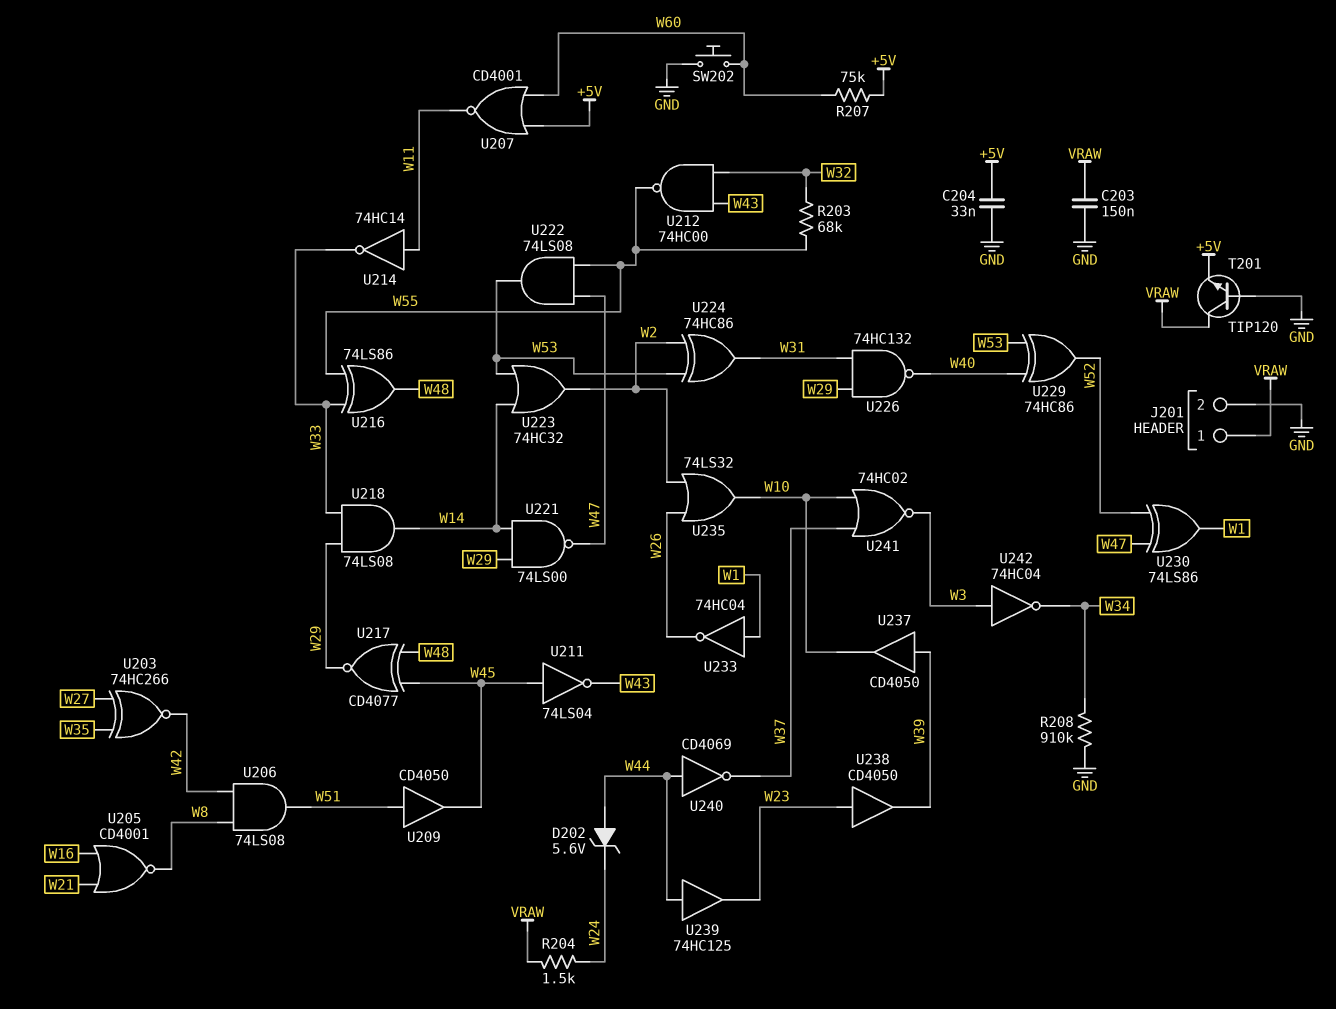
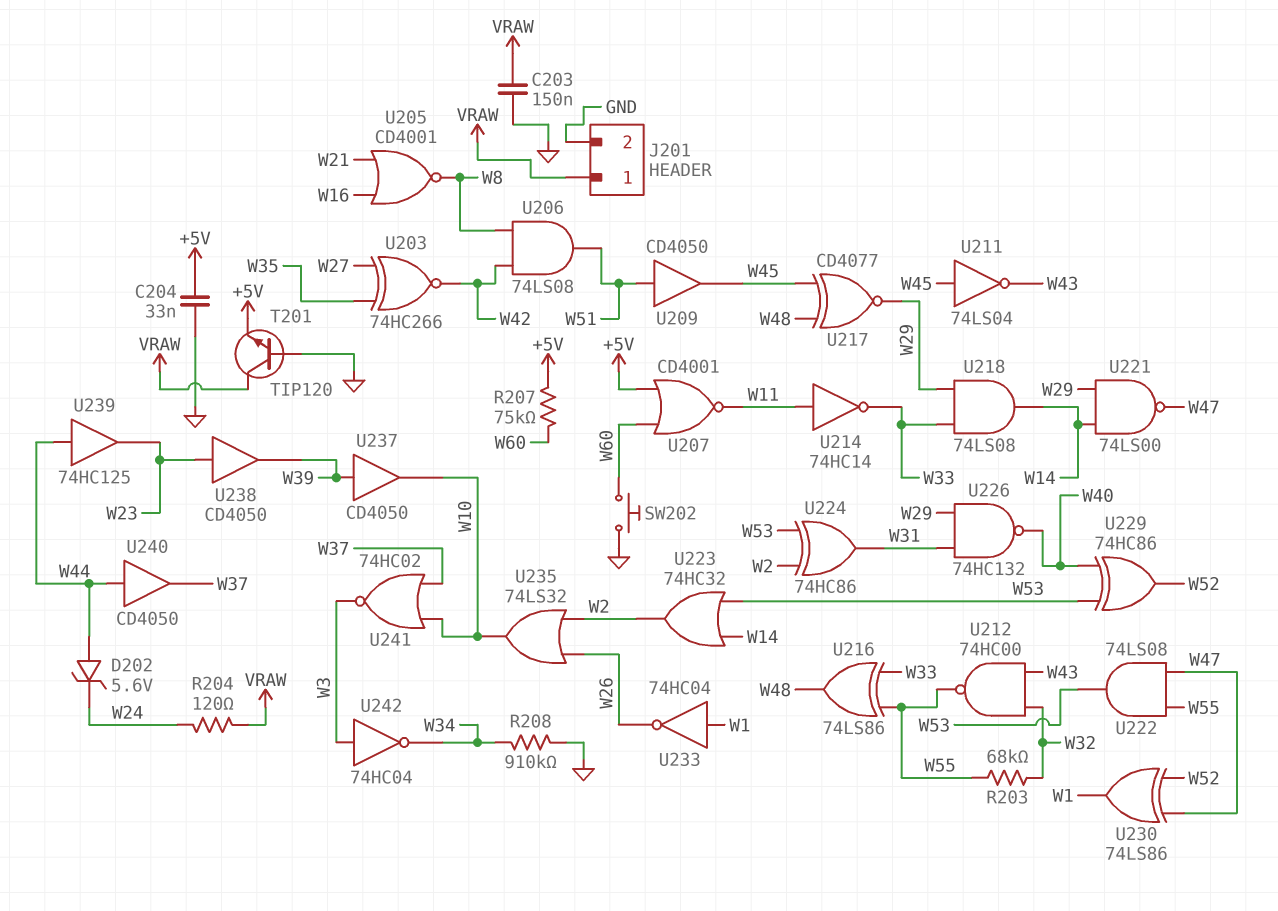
R204: 1.5k (VRAW, W24) -> 120 (VRAW, W24)
U240: NOT CD4069 (in W44, out W37) -> buffer CD4050 (in W44, out W37)

